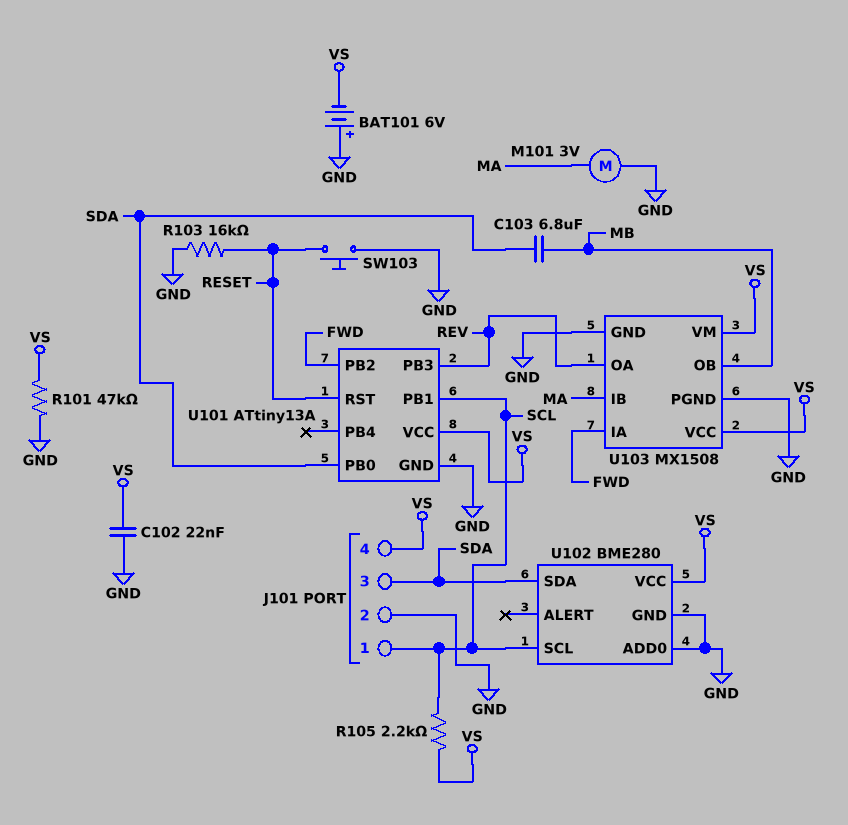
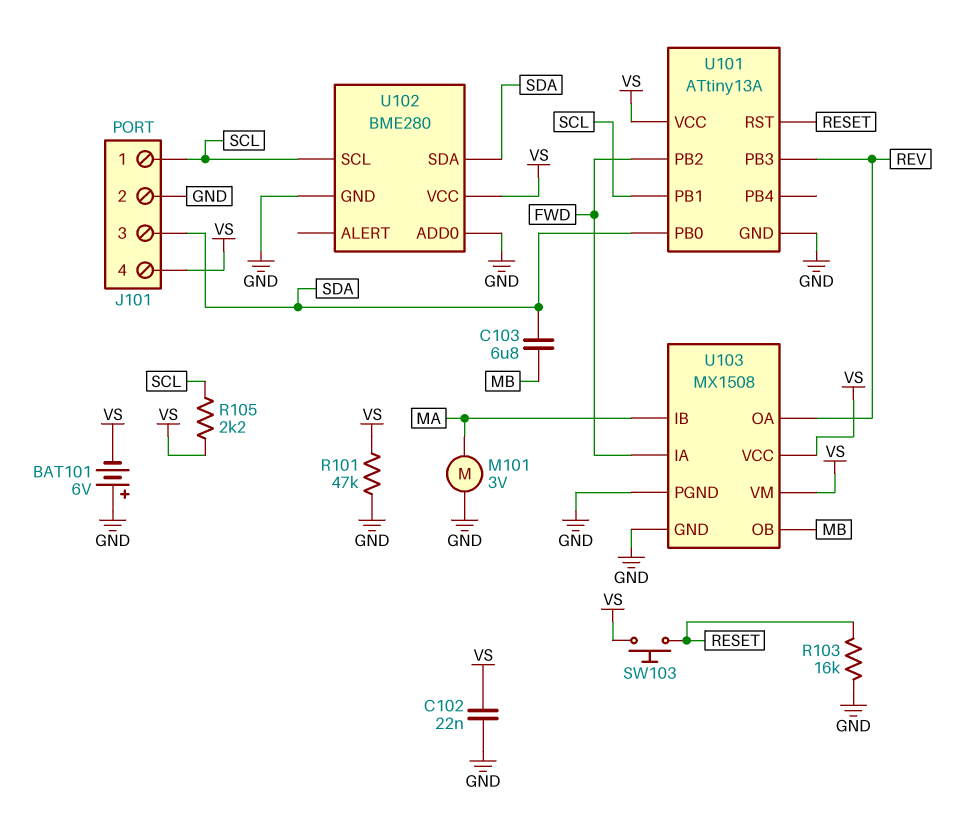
SW103: button (GND, RESET) -> button (RESET, VS)

